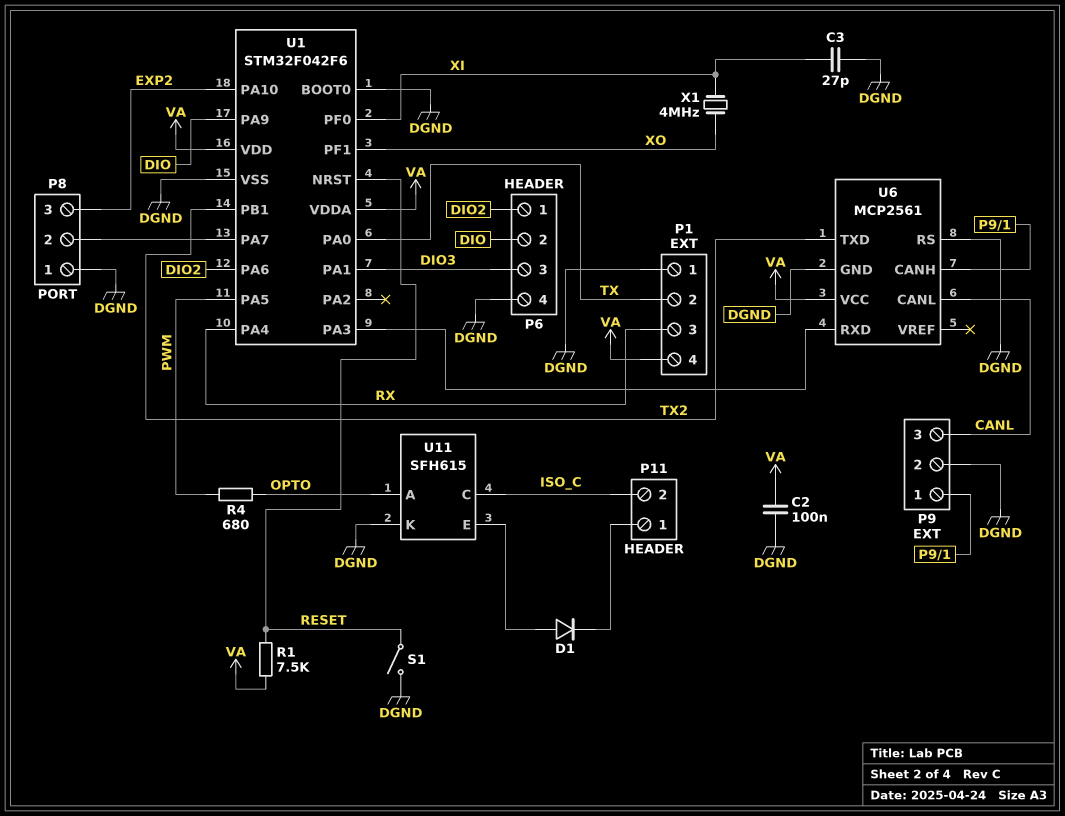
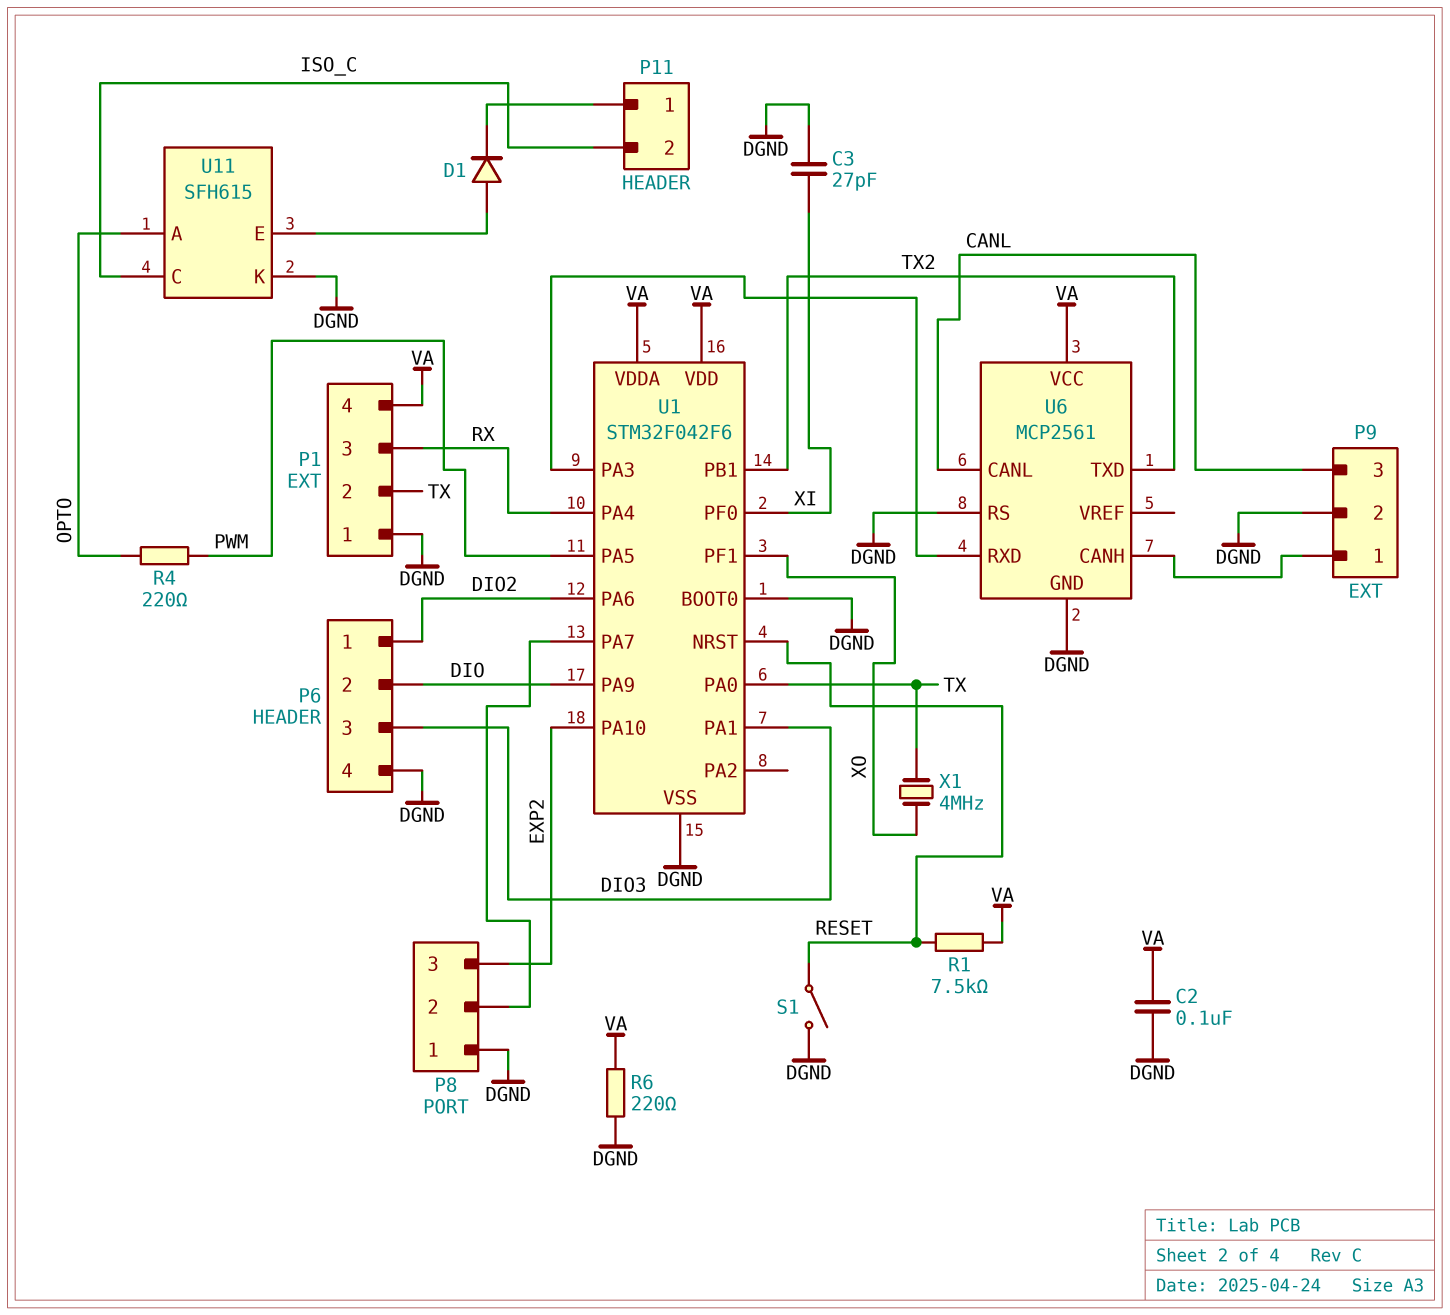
R4: 680 (OPTO, PWM) -> 220 (OPTO, PWM)
R6: none -> 220 (DGND, VA)
X1: 4MHz (XI, XO) -> 4MHz (TX, XO)

